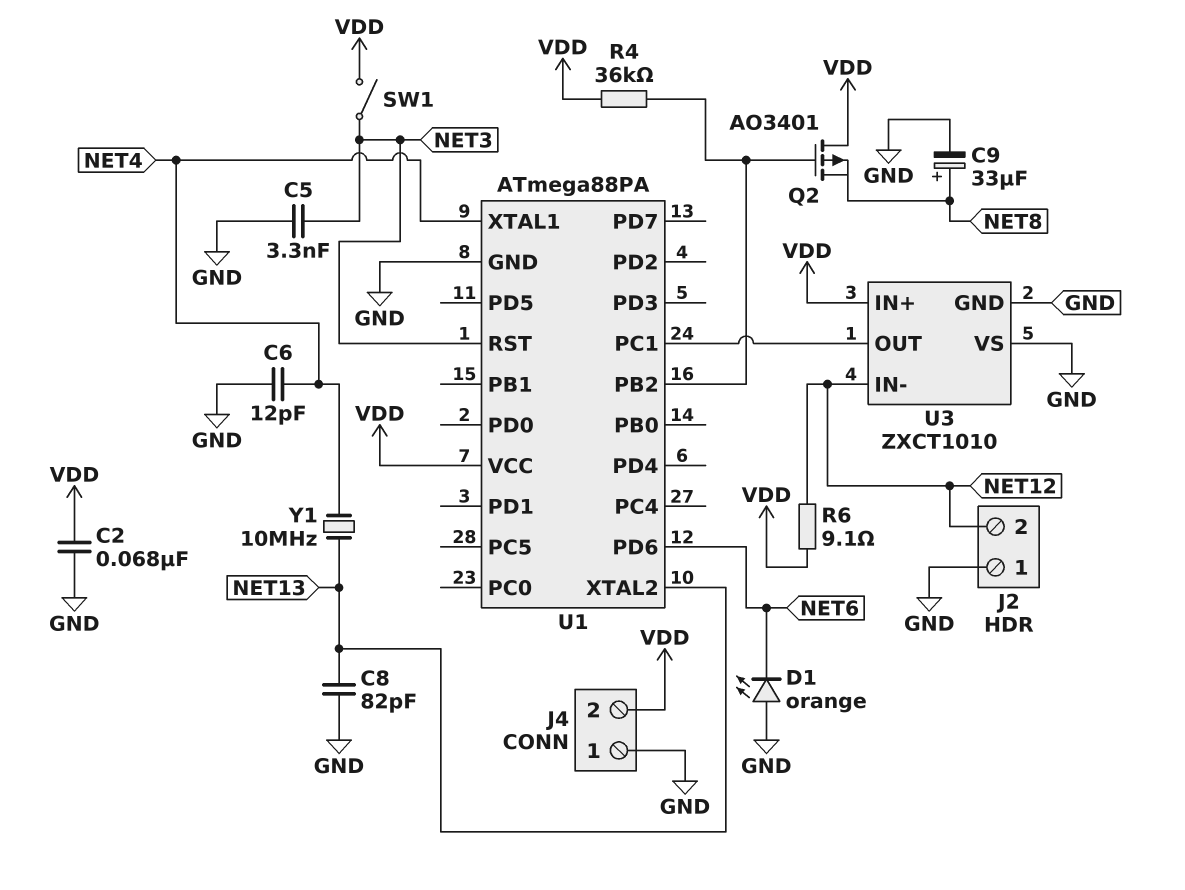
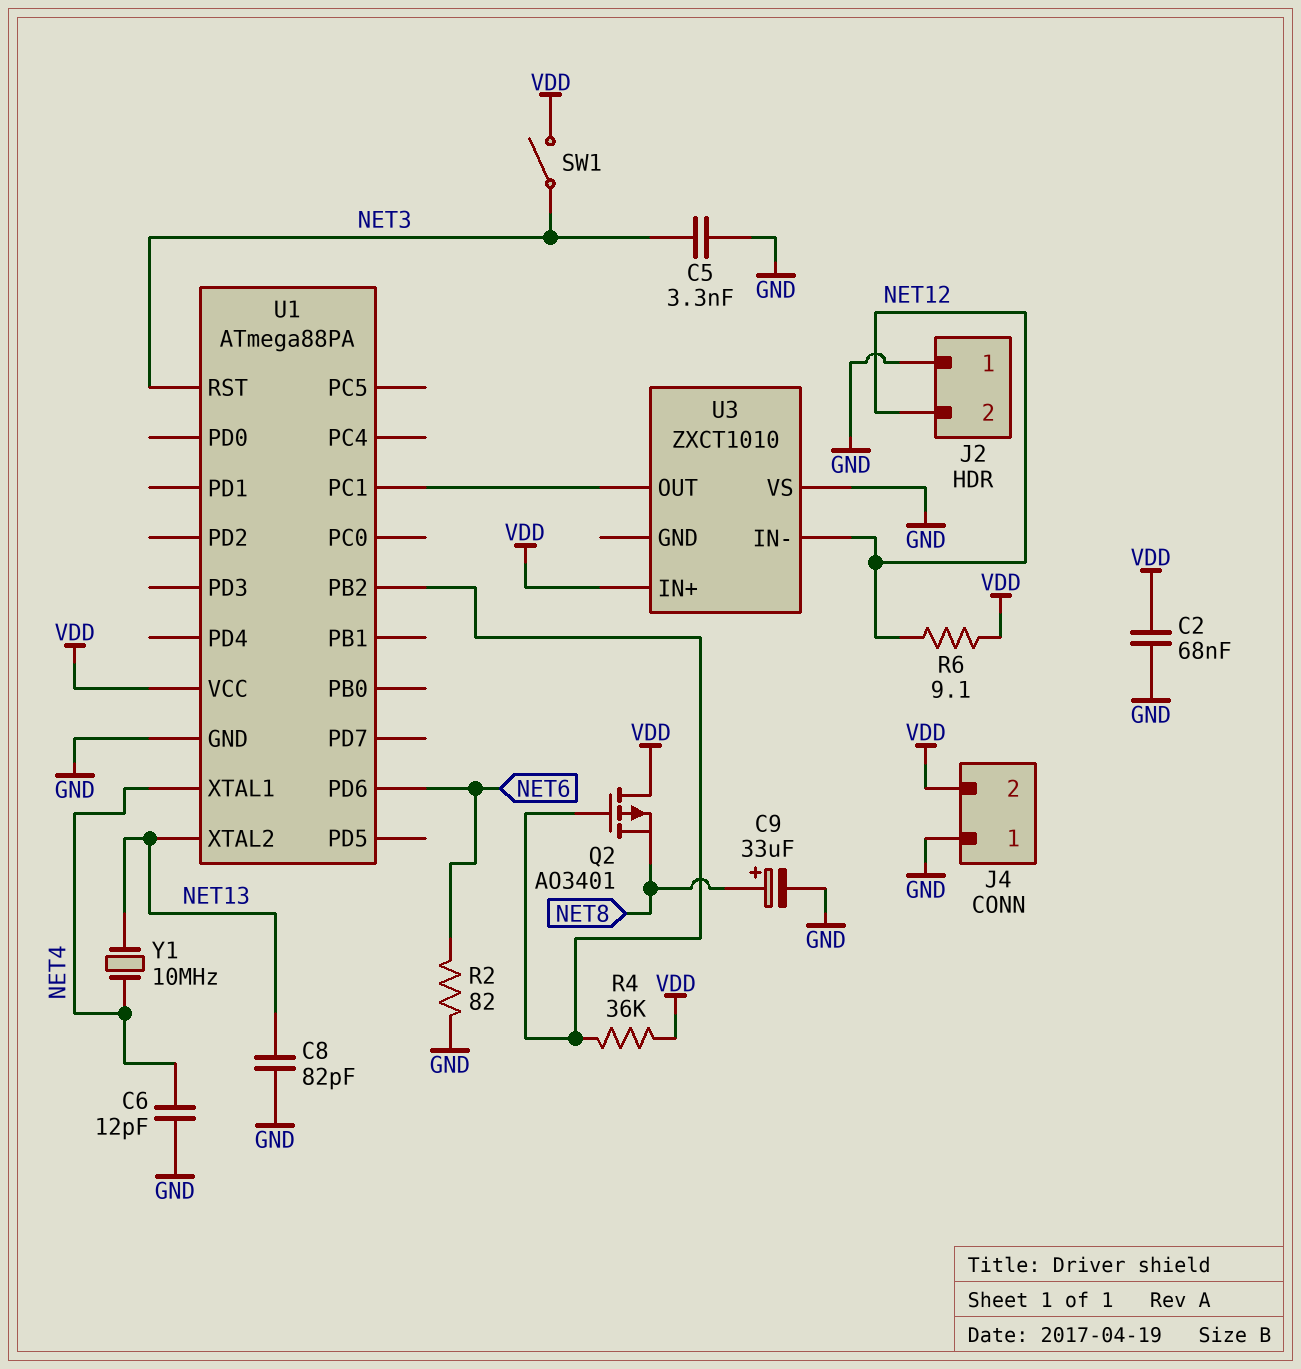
D1: LED orange (A GND, K NET6) -> none
R2: none -> 82 (GND, NET6)
U3 pin GND: GND -> none

